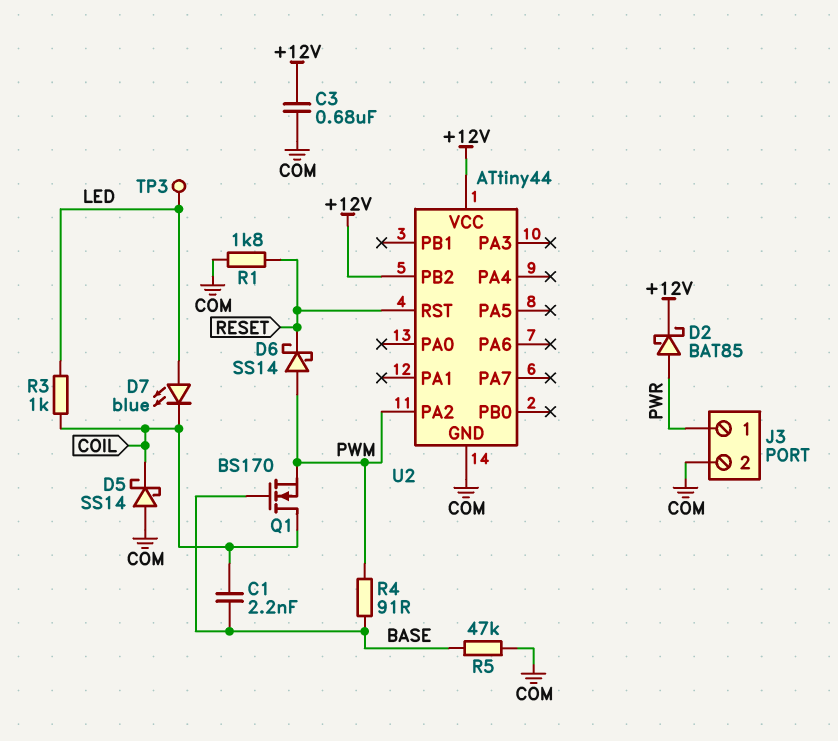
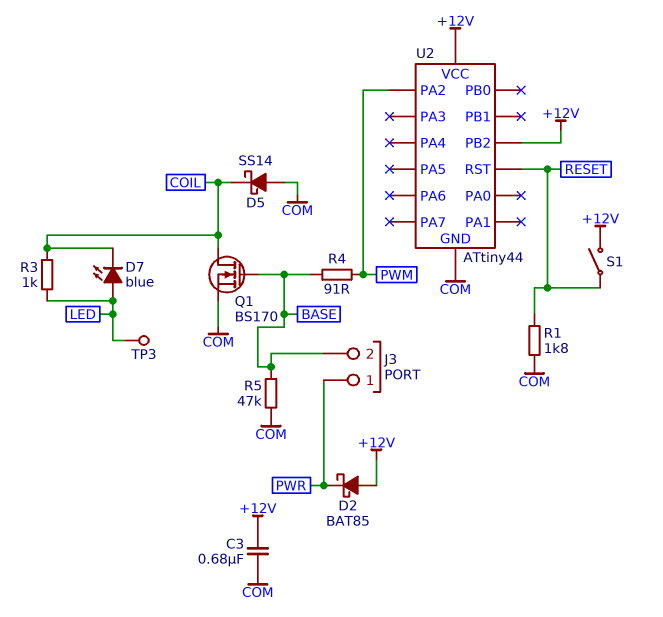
C1: 2.2nF (BASE, COIL) -> none
D2: schottky BAT85 (A PWR, K +12V) -> schottky BAT85 (A +12V, K PWR)
D6: schottky SS14 (A PWM, K RESET) -> none
J3 pin 2: COM -> BASE
Q1: NMOS BS170 (G BASE, D COIL, S PWM) -> NMOS BS170 (G BASE, D COIL, S COM)
S1: none -> switch (+12V, RESET)

